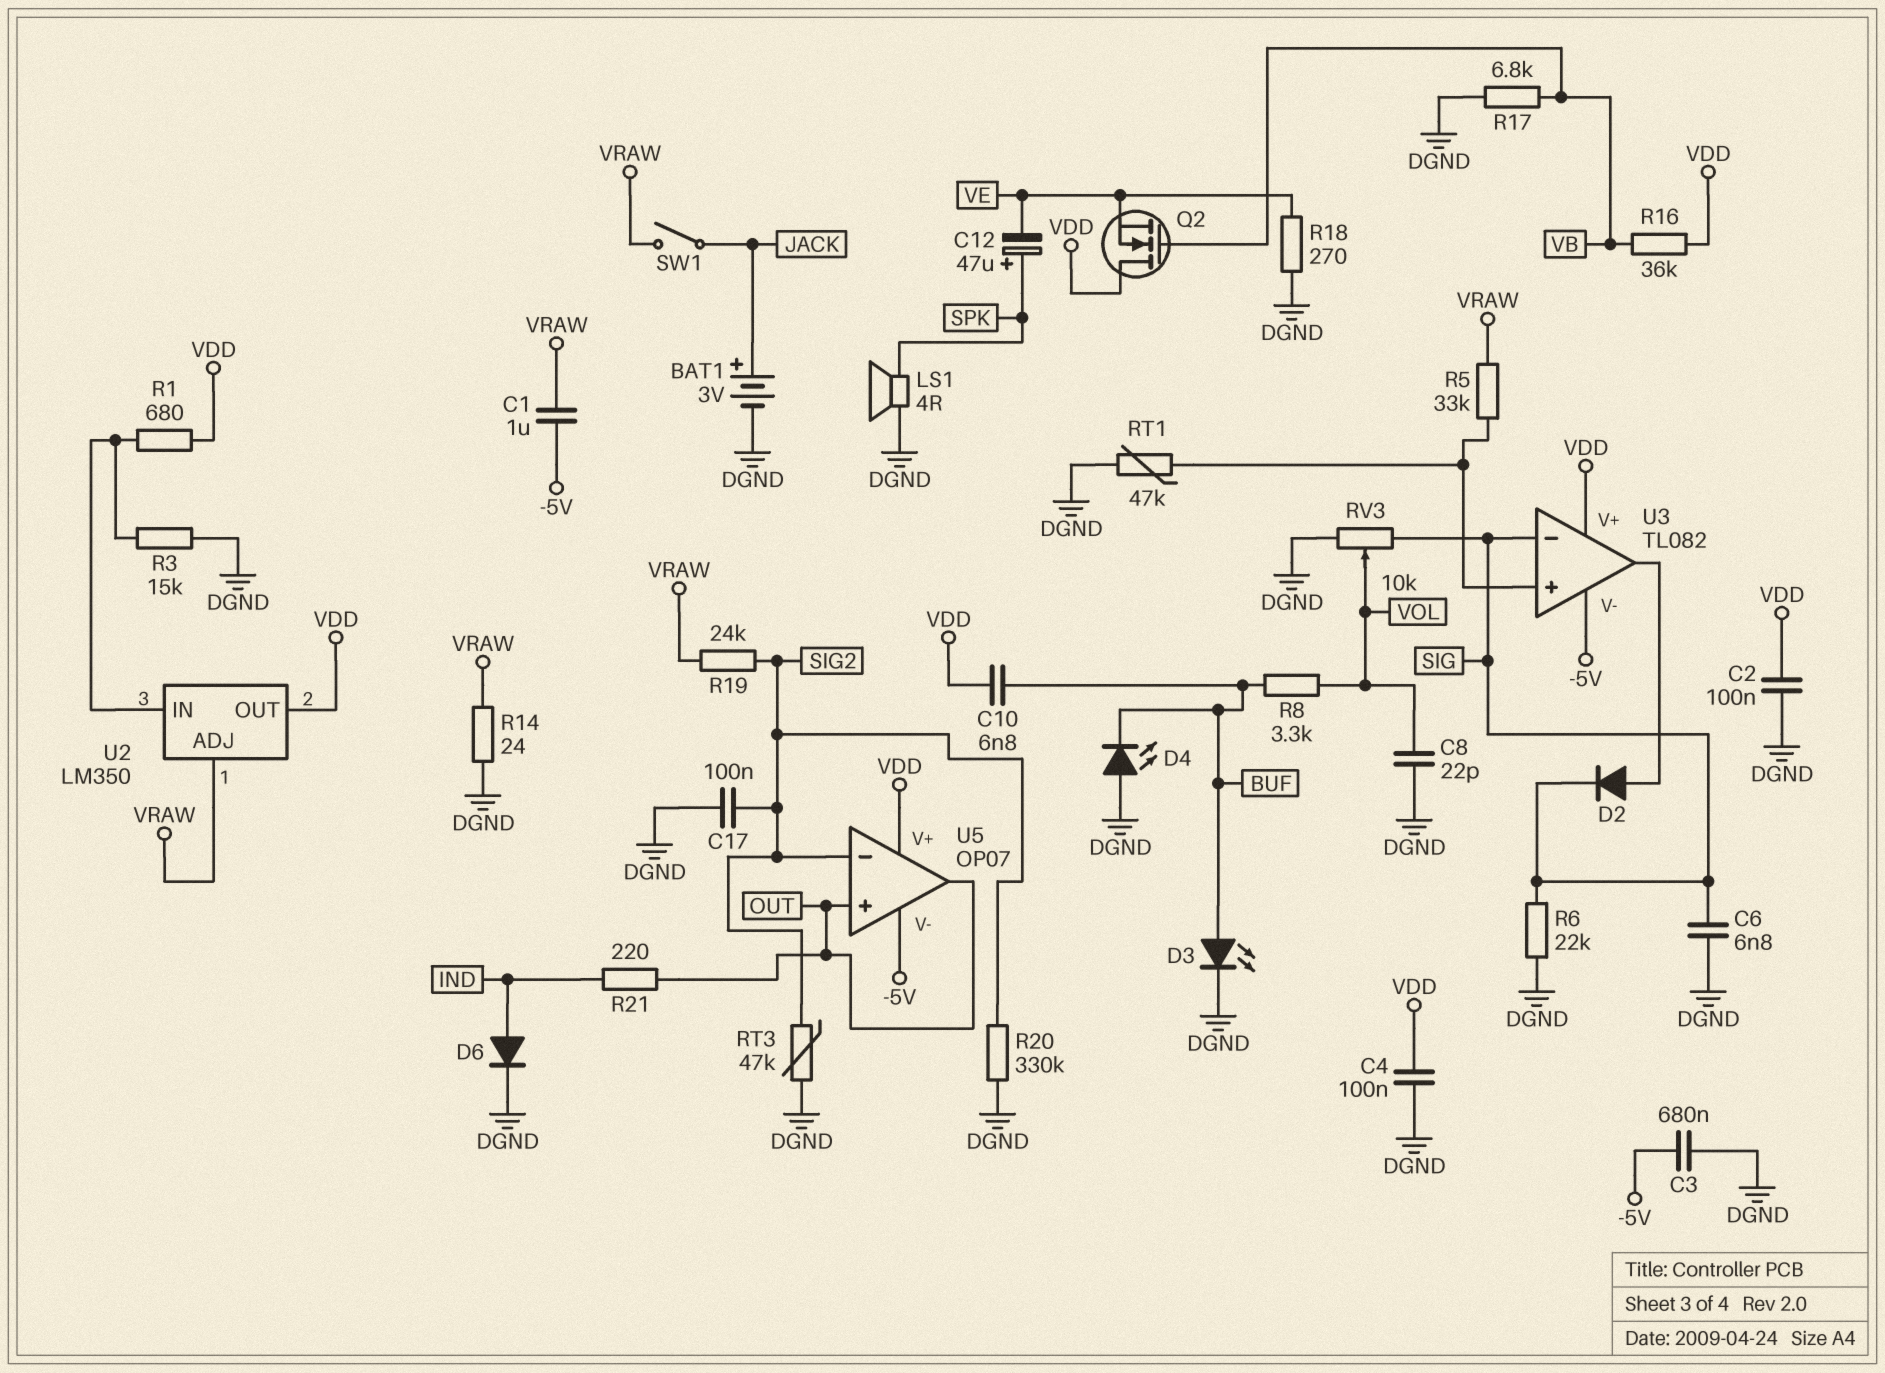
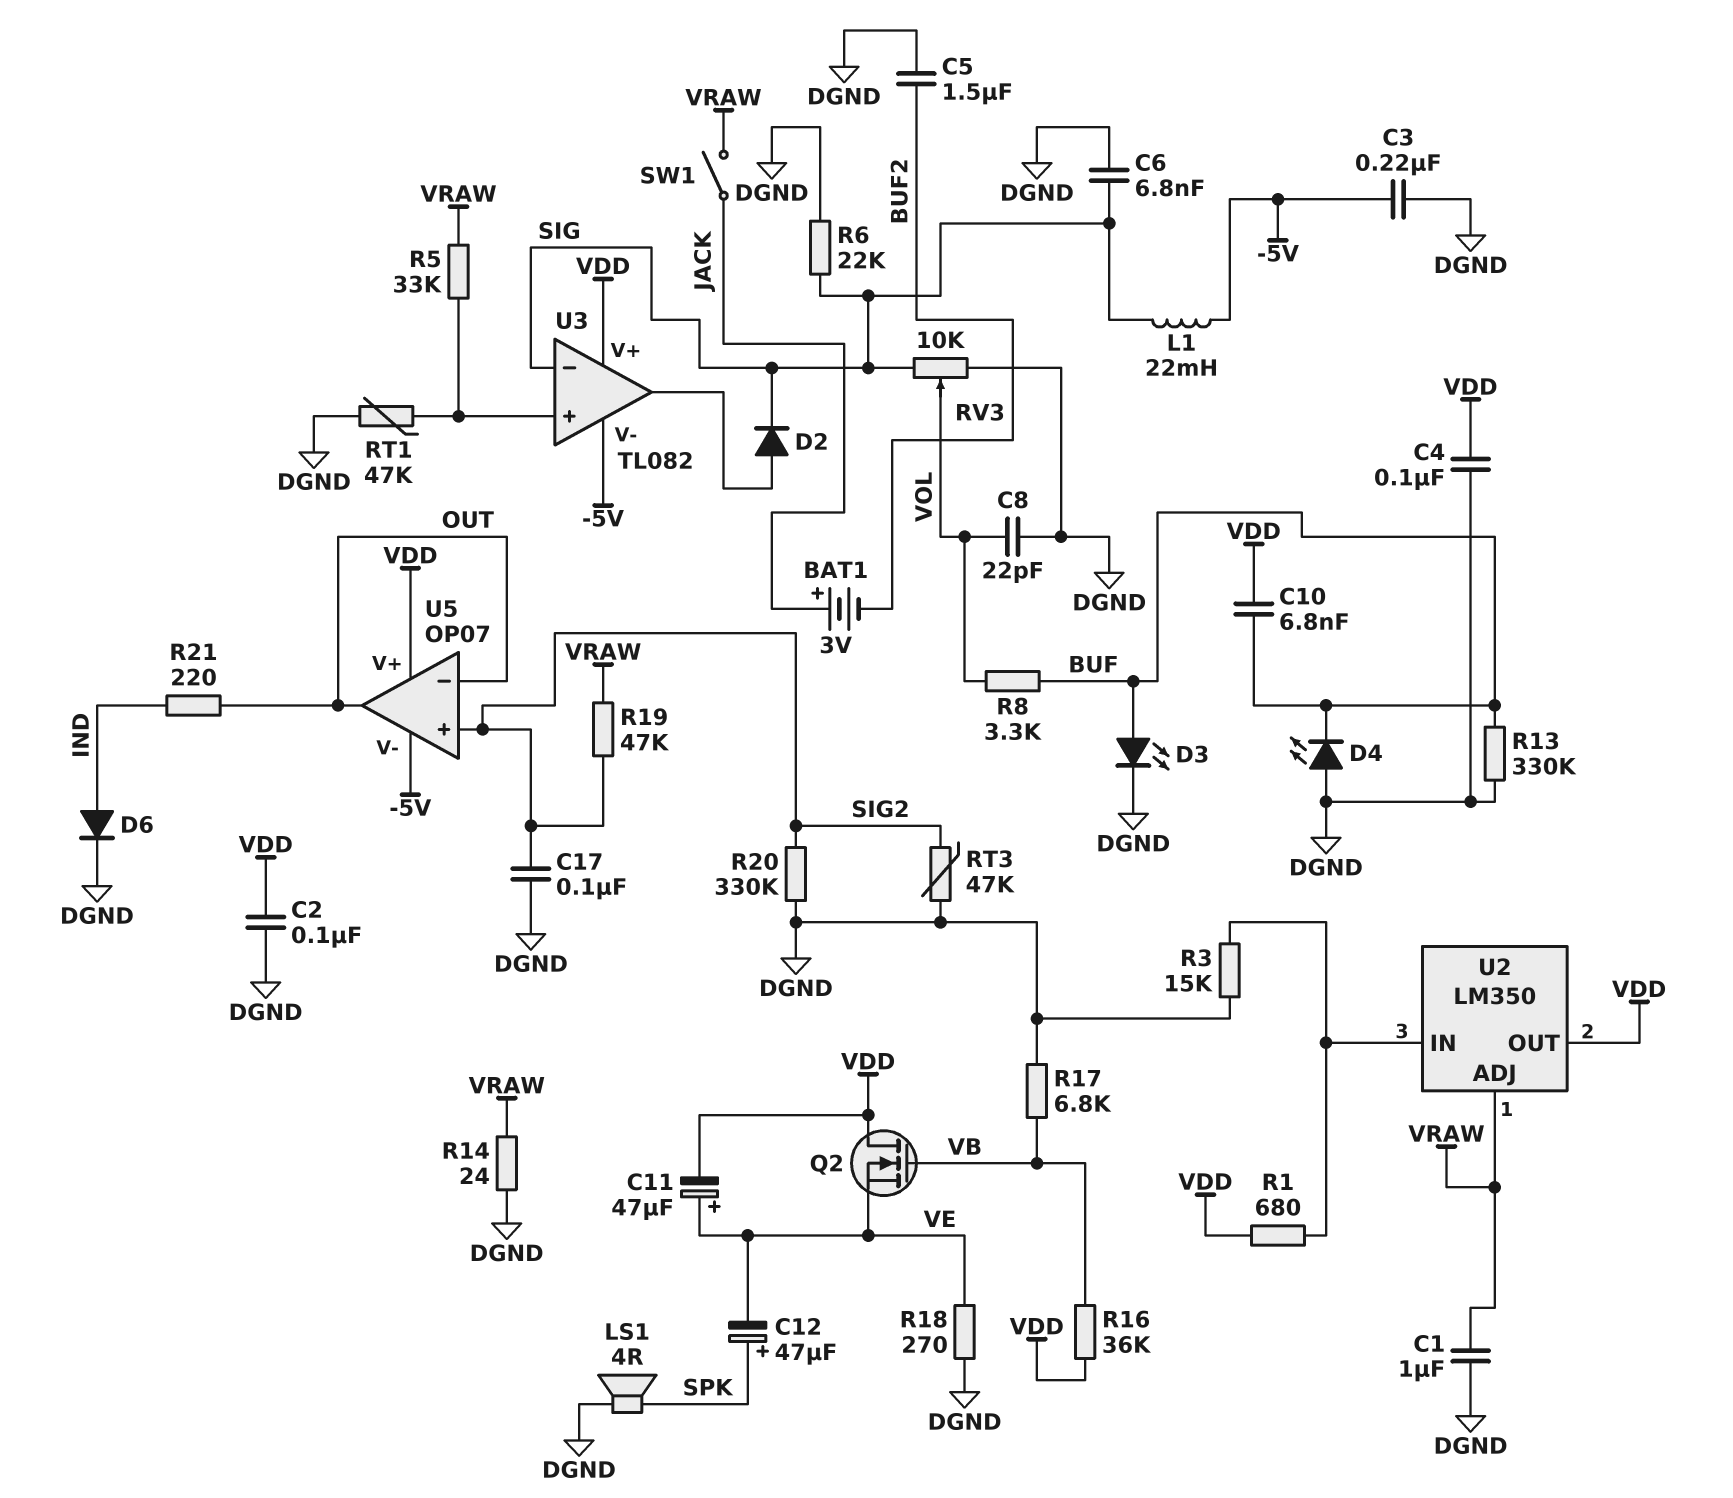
BAT1: 3V (plus JACK, minus DGND) -> 3V (plus JACK, minus BUF2)
C1: 1uF (-5V, VRAW) -> 1uF (DGND, VRAW)
C3: 680nF (-5V, DGND) -> 220nF (-5V, DGND)
C5: none -> 1.5uF (BUF2, DGND)
C11: none -> 47uF (plus VE, minus VDD)
L1: none -> 22mH (-5V, SIG)
R13: none -> 330k (BUF, DGND)
R19: 24k (SIG2, VRAW) -> 47k (SIG2, VRAW)
U5 pin in+: OUT -> SIG2
U5 pin in-: SIG2 -> OUT

